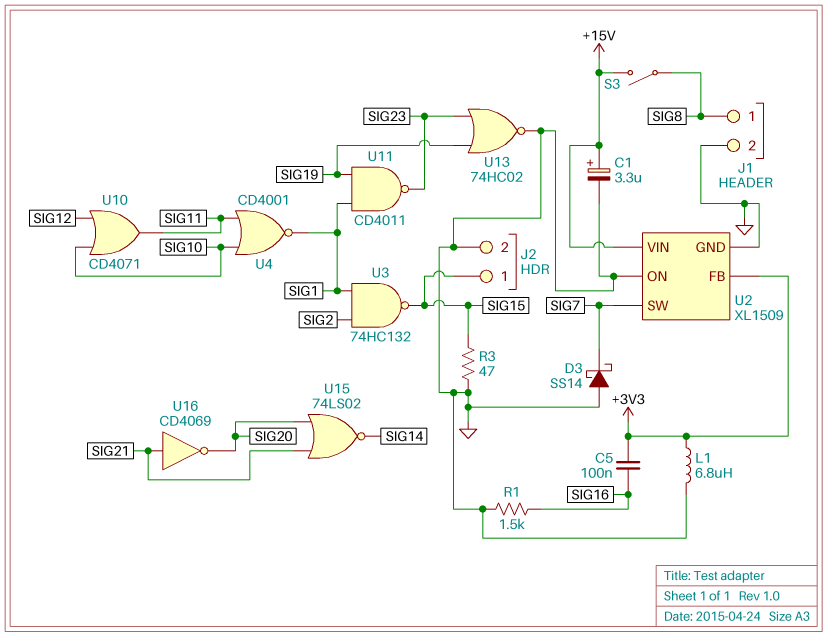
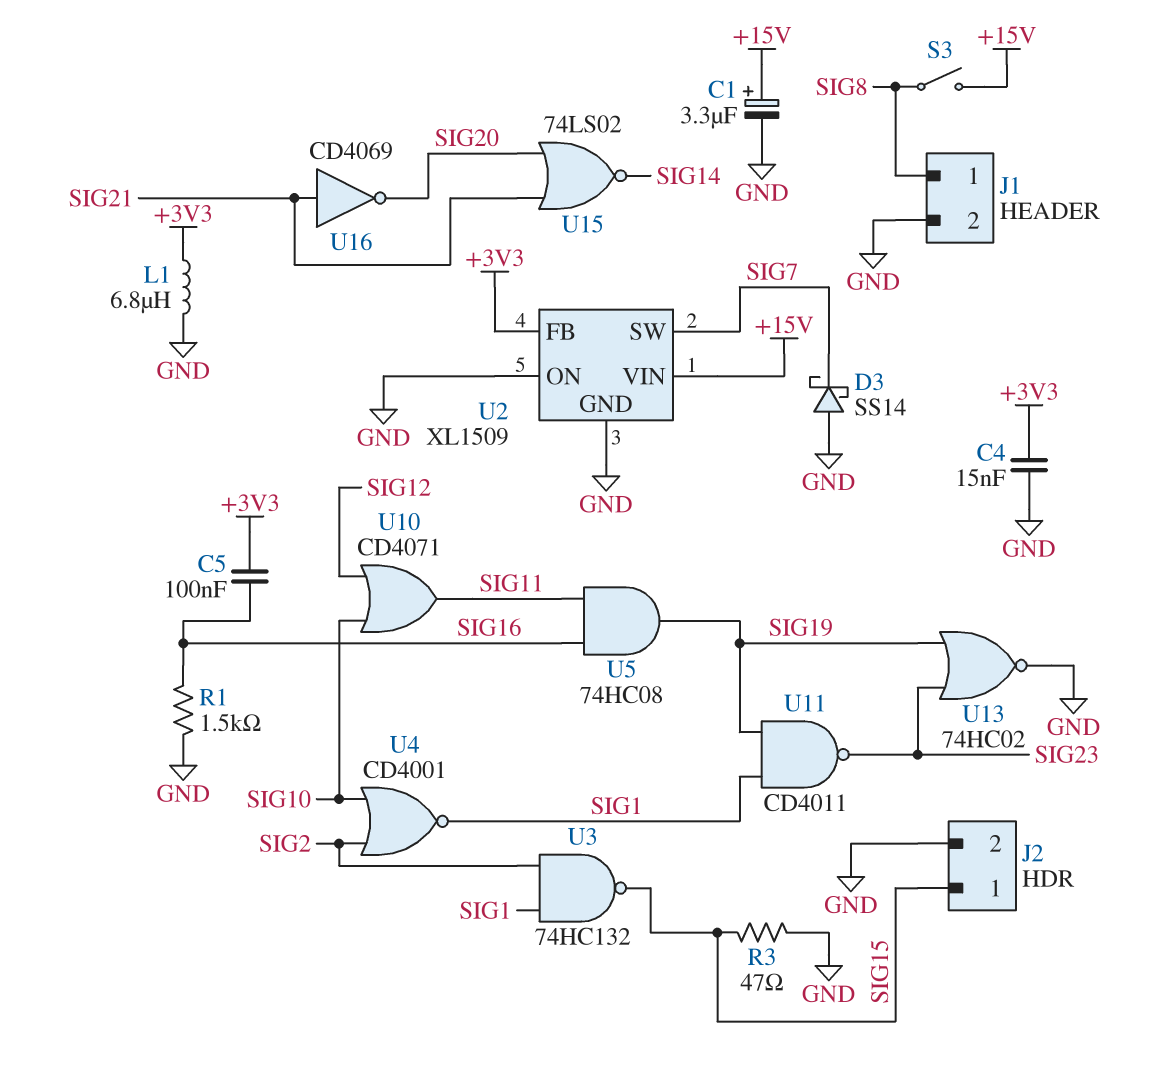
C4: none -> 15nF (+3V3, GND)
U4: NOR CD4001 (in SIG10, in SIG11, out SIG1) -> NOR CD4001 (in SIG2, in SIG10, out SIG1)
U5: none -> AND 74HC08 (in SIG11, in SIG16, out SIG19)

